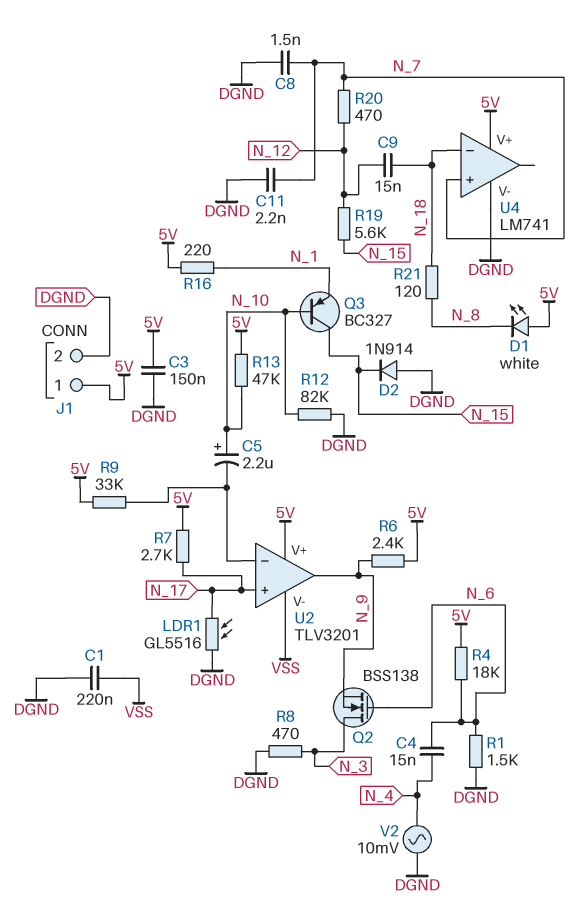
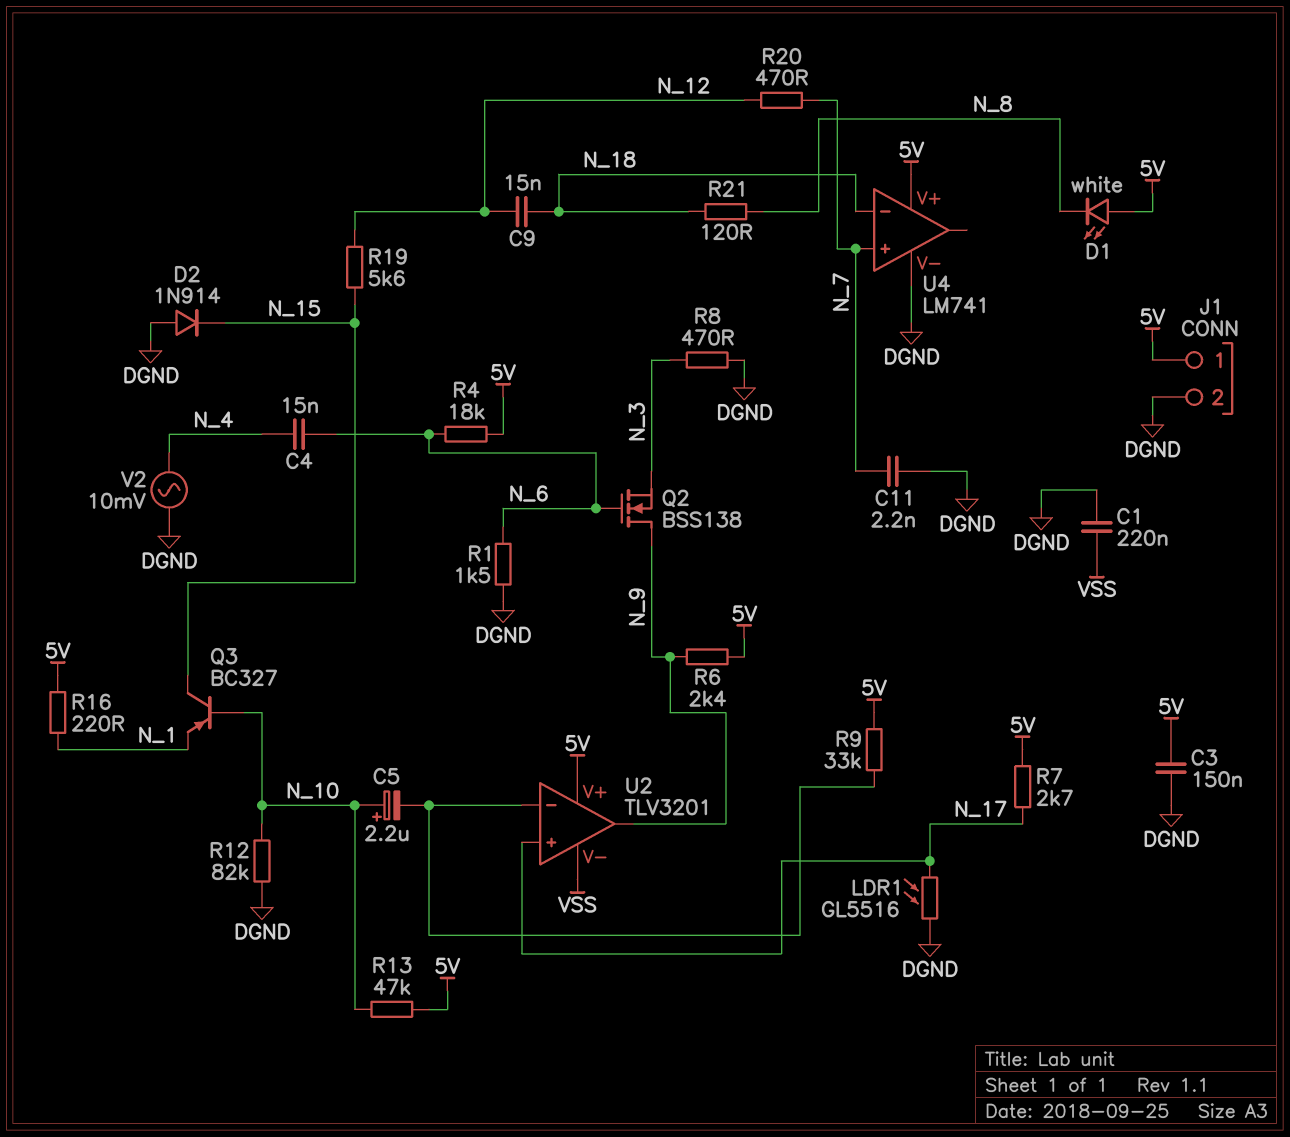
C8: 1.5nF (DGND, N_7) -> none
Q2: NMOS BSS138 (G N_6, D N_3, S N_9) -> NMOS BSS138 (G N_6, D N_9, S N_3)

